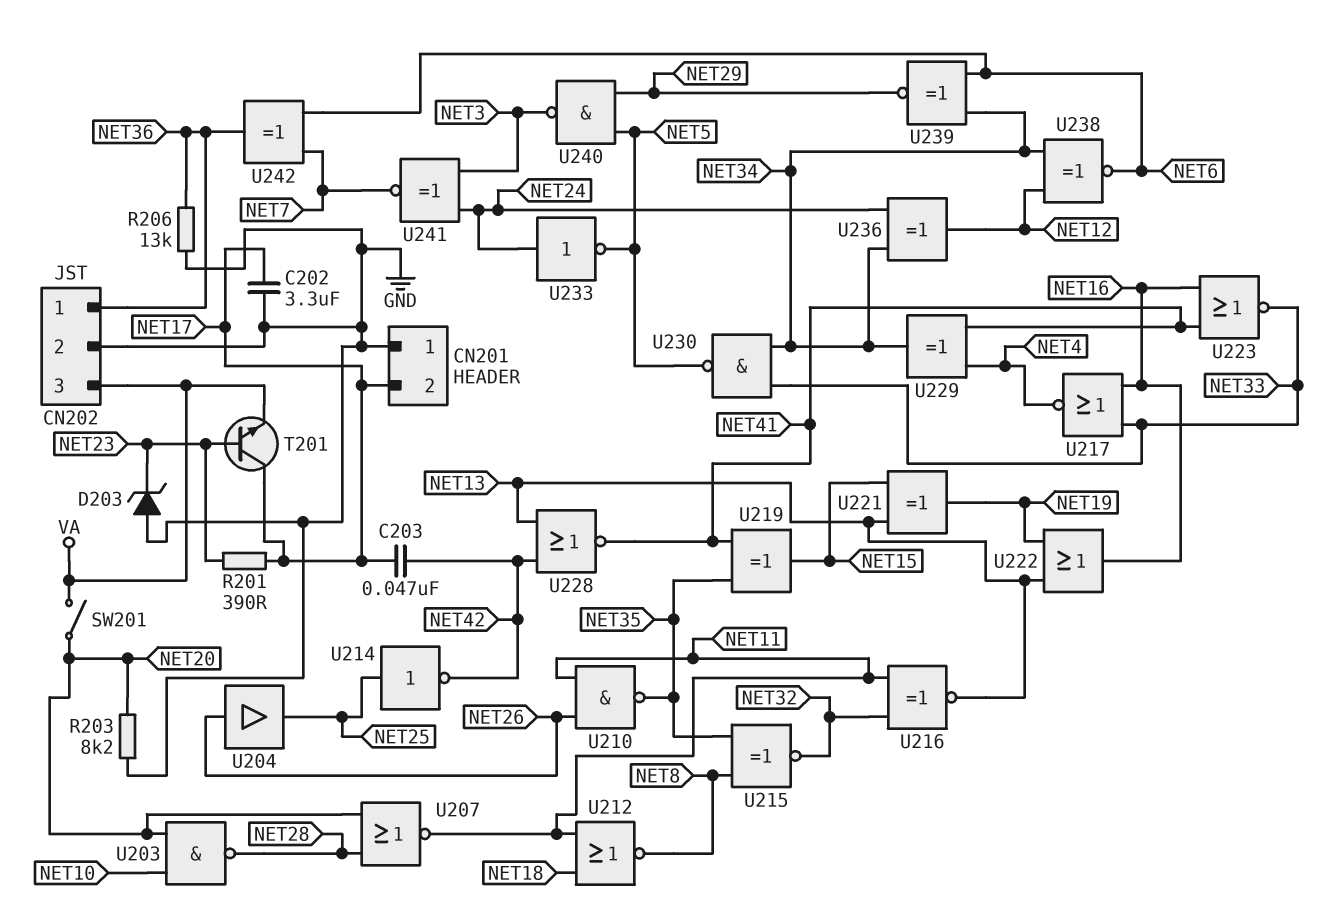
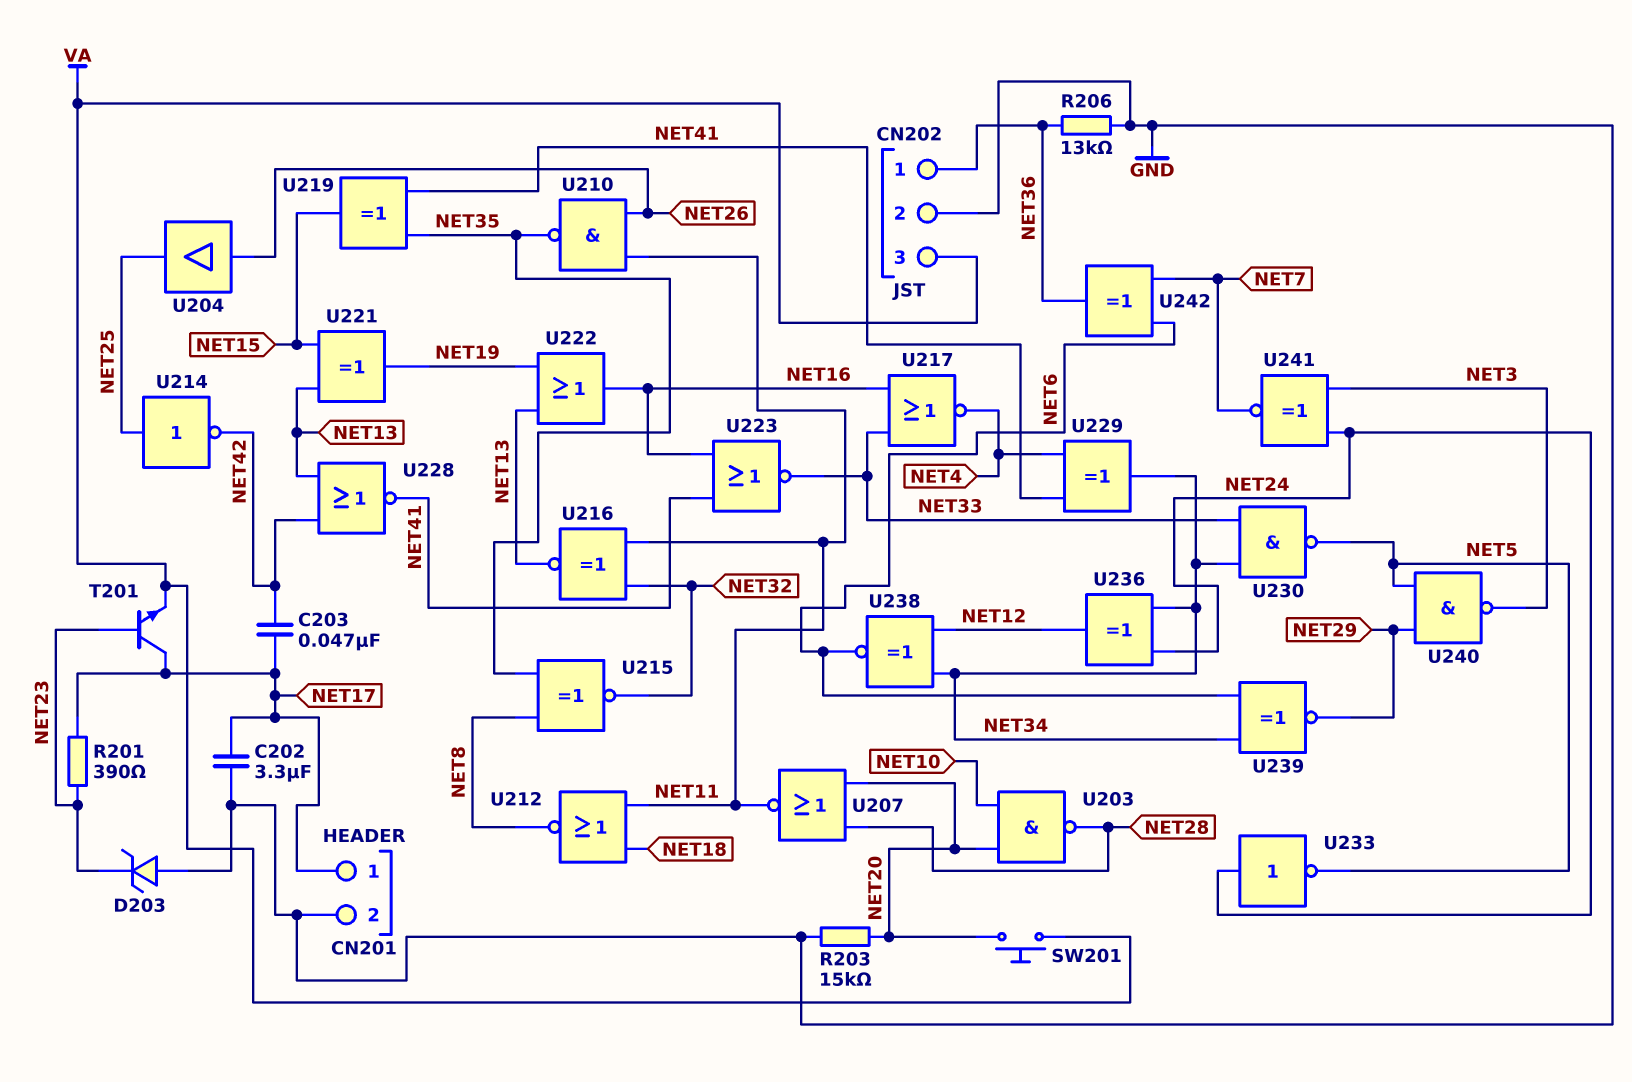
CN201 pin 1: GND -> NET17
CN201 pin 2: NET17 -> GND
R203: 8.2k (GND, NET20) -> 15k (GND, NET20)
SW201: switch (NET20, VA) -> button (NET20, VA)

